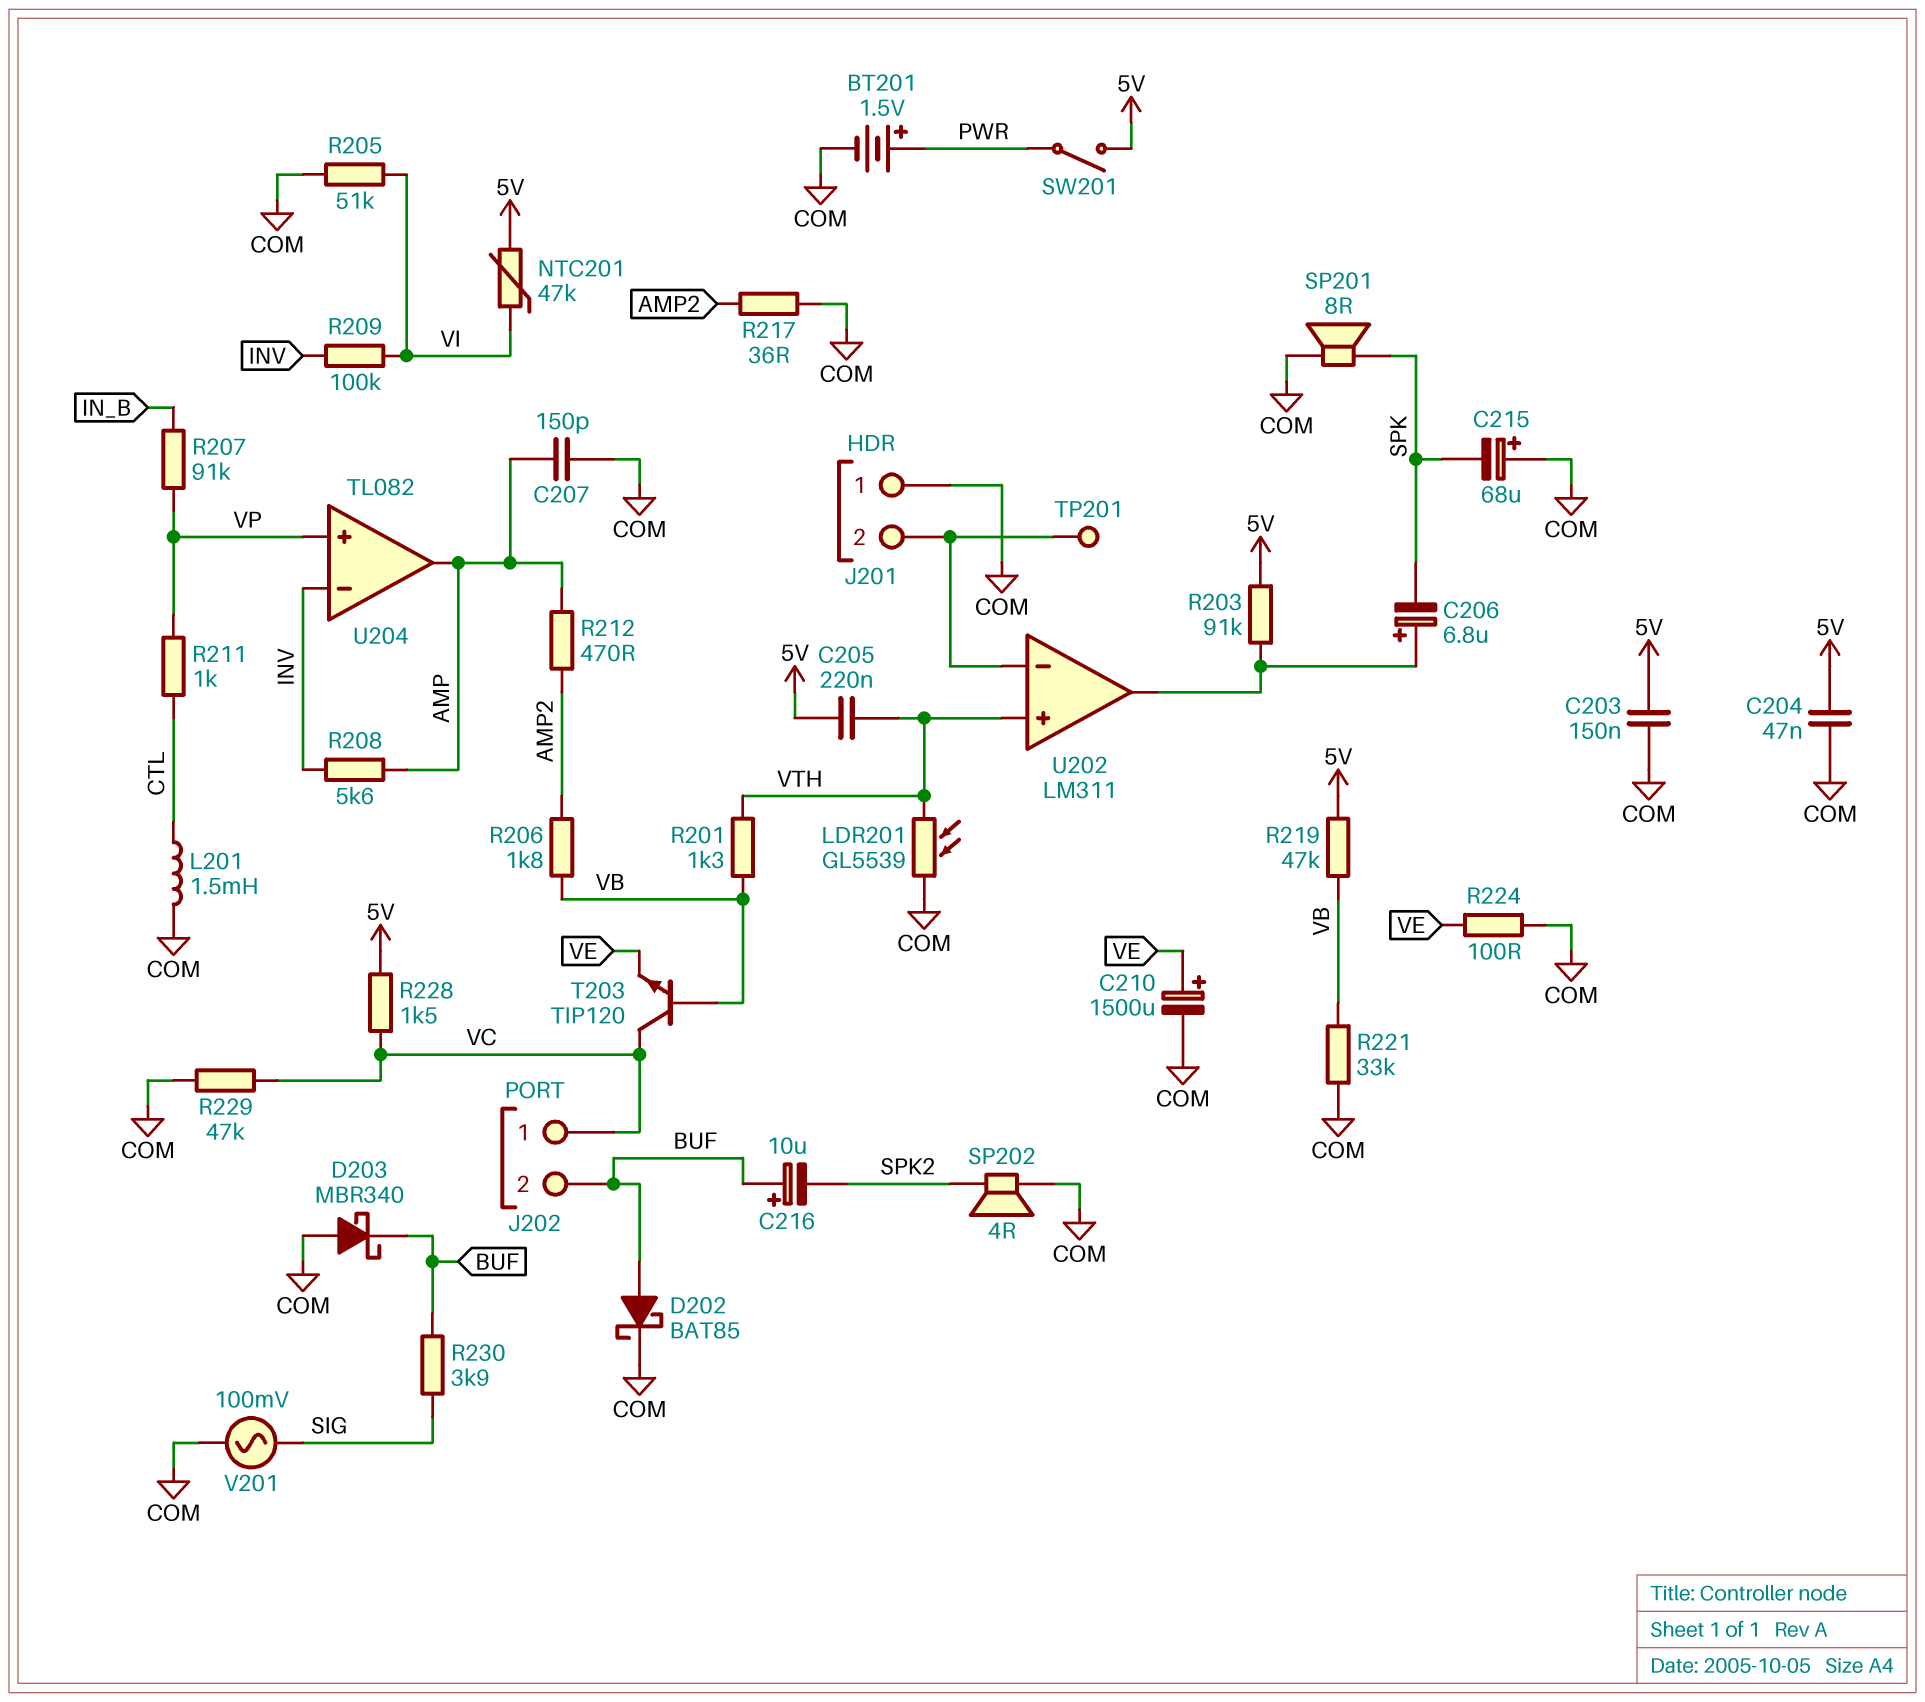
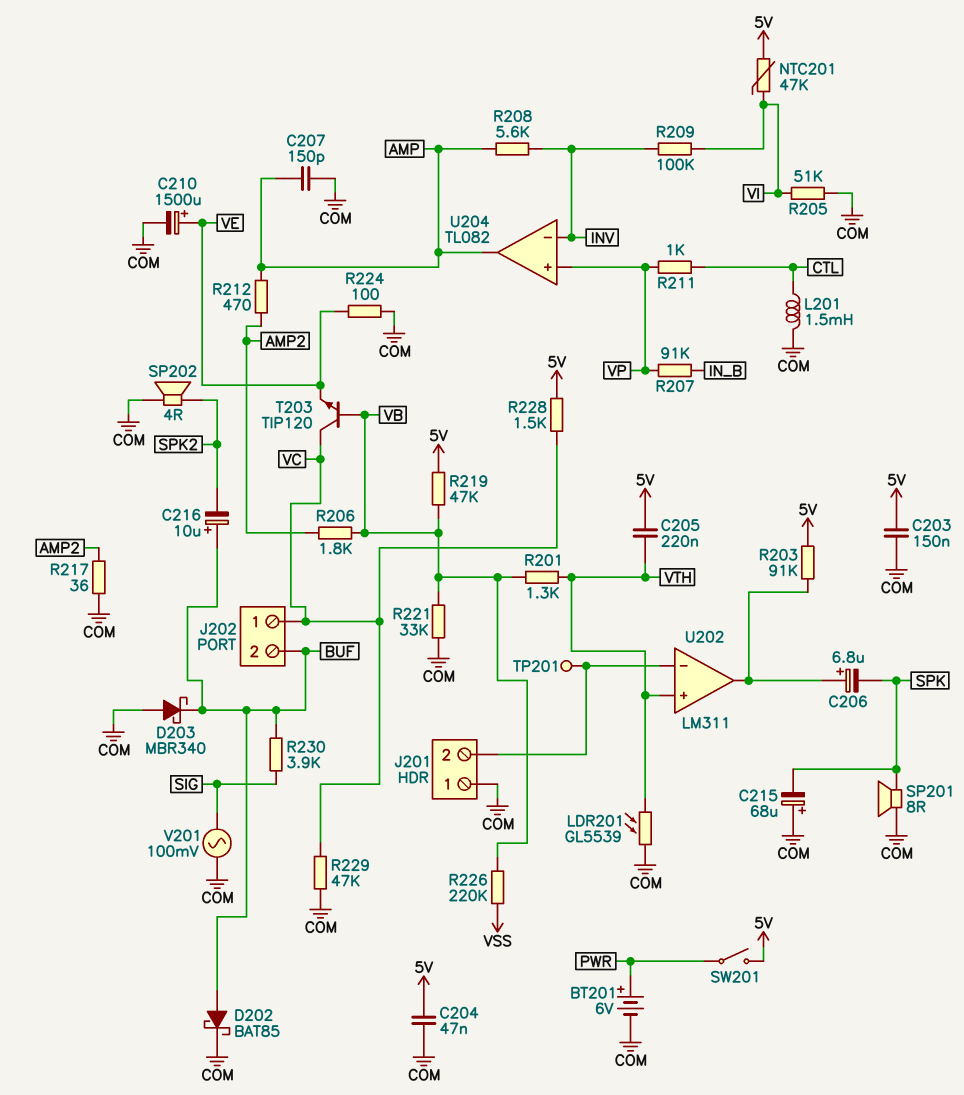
BT201: 1.5V (plus PWR, minus COM) -> 6V (plus PWR, minus COM)
R226: none -> 220k (VB, VSS)

